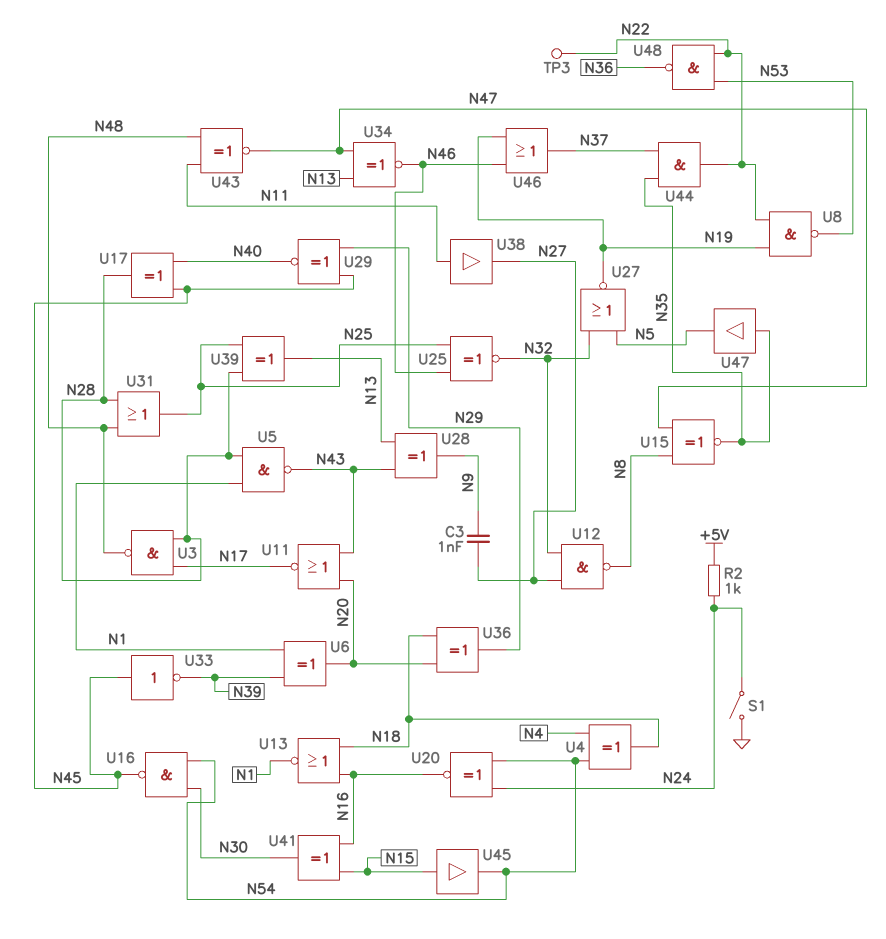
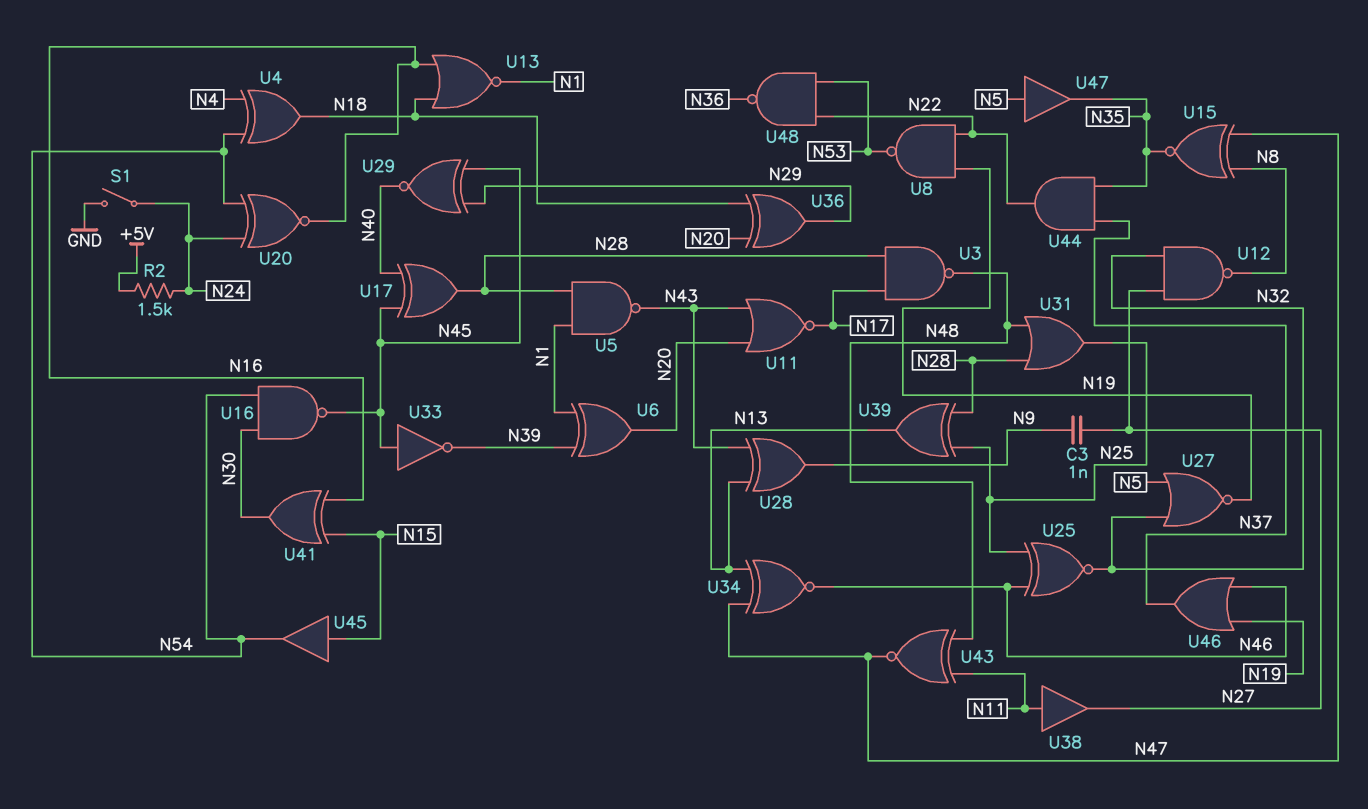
R2: 1k (+5V, N24) -> 1.5k (+5V, N24)
TP3: test point (N22) -> none
U47: buffer (in N35, out N5) -> buffer (in N5, out N35)

